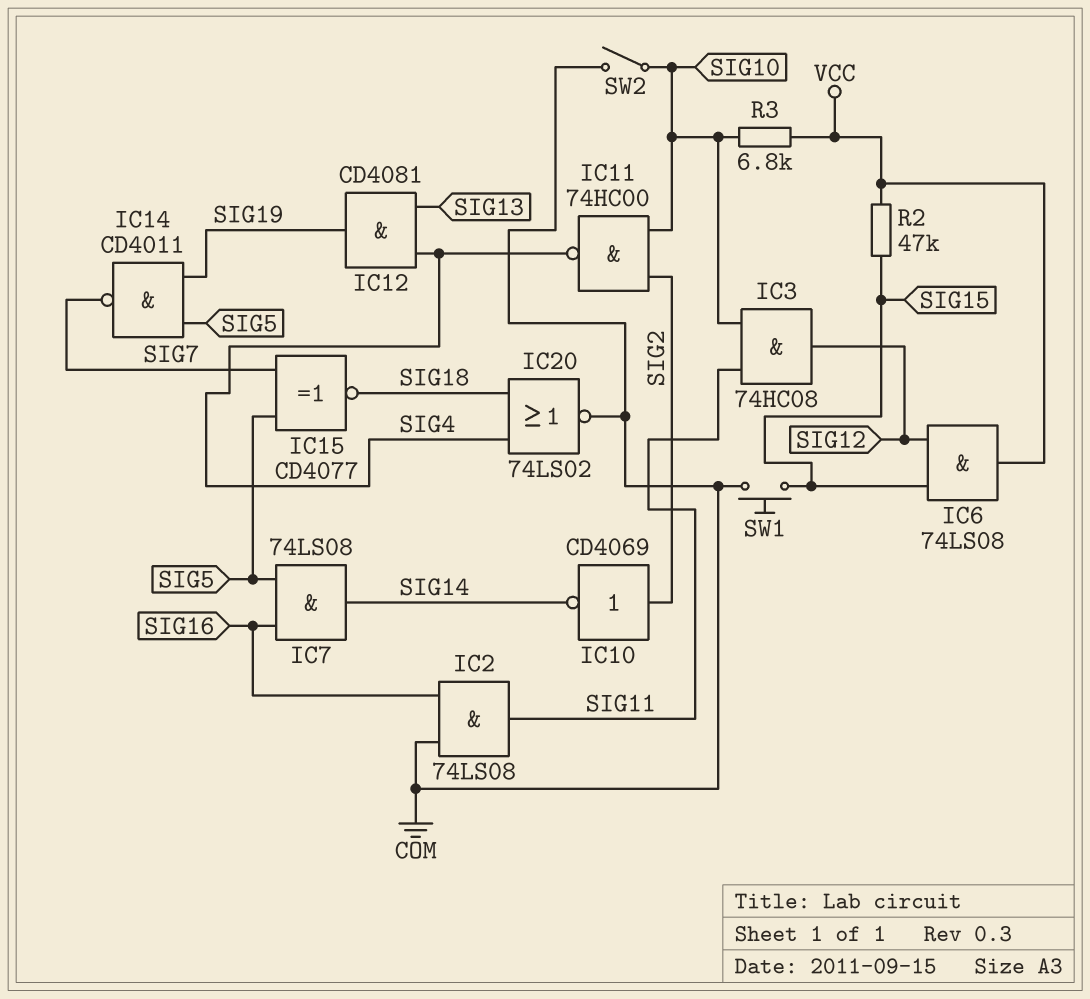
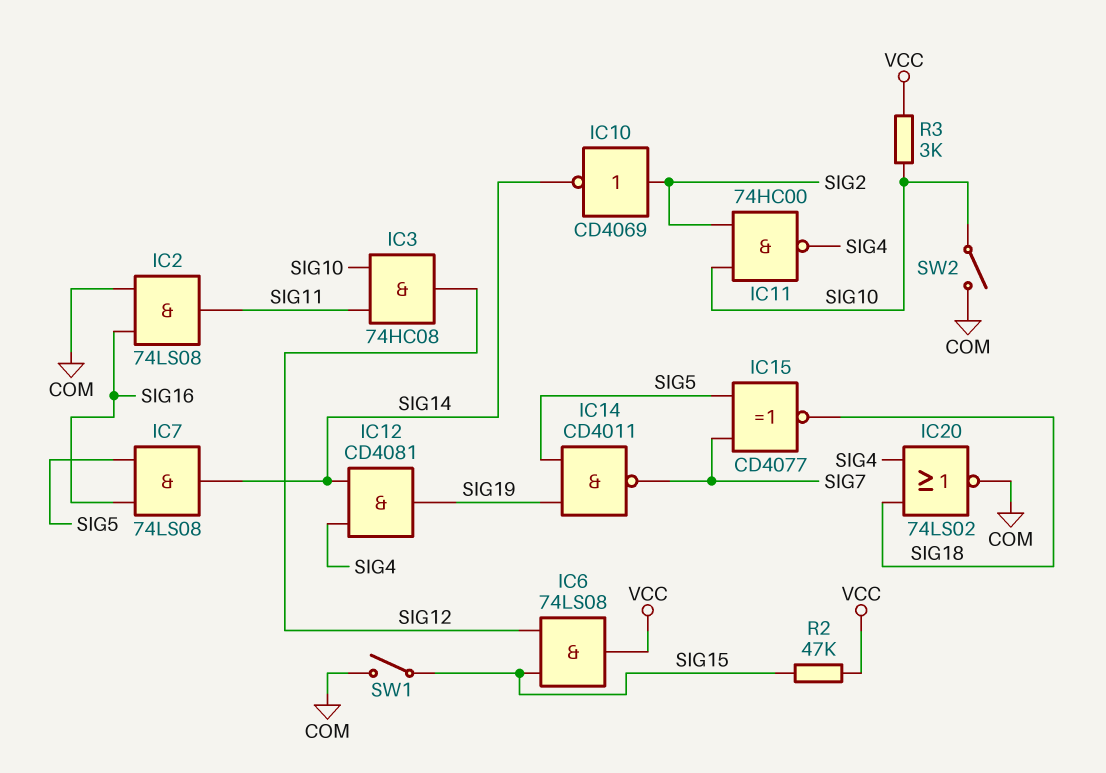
IC12: AND CD4081 (in SIG4, in SIG13, out SIG19) -> AND CD4081 (in SIG4, in SIG14, out SIG19)
R3: 6.8k (SIG10, VCC) -> 3k (SIG10, VCC)
SW1: button (COM, SIG15) -> switch (COM, SIG15)

